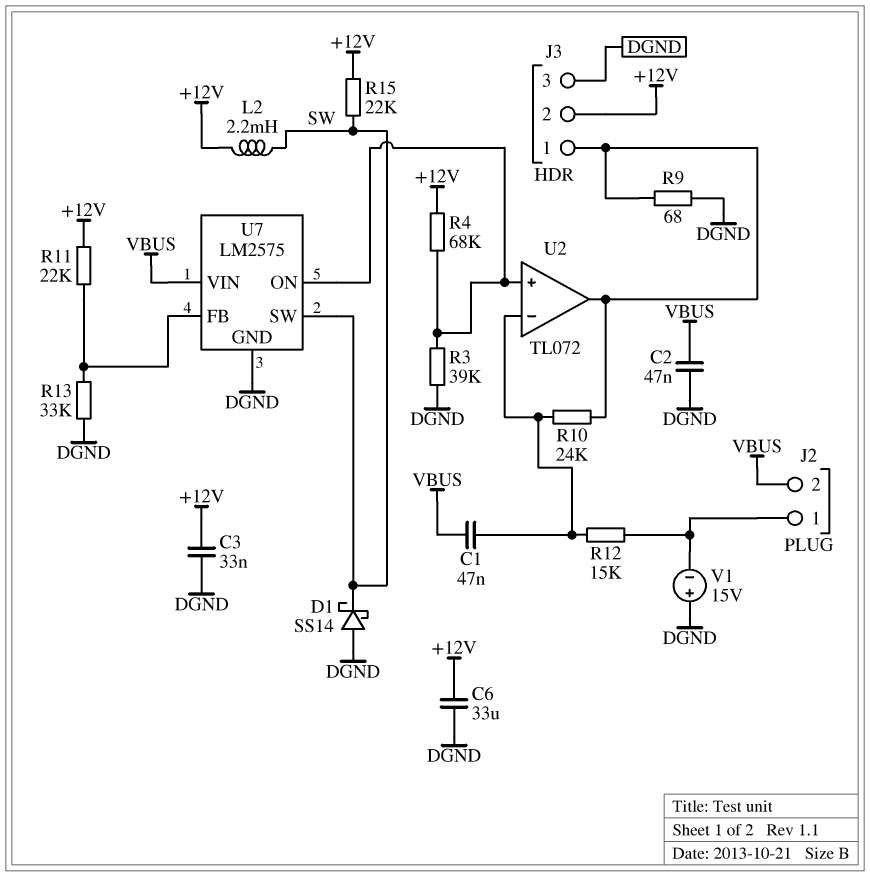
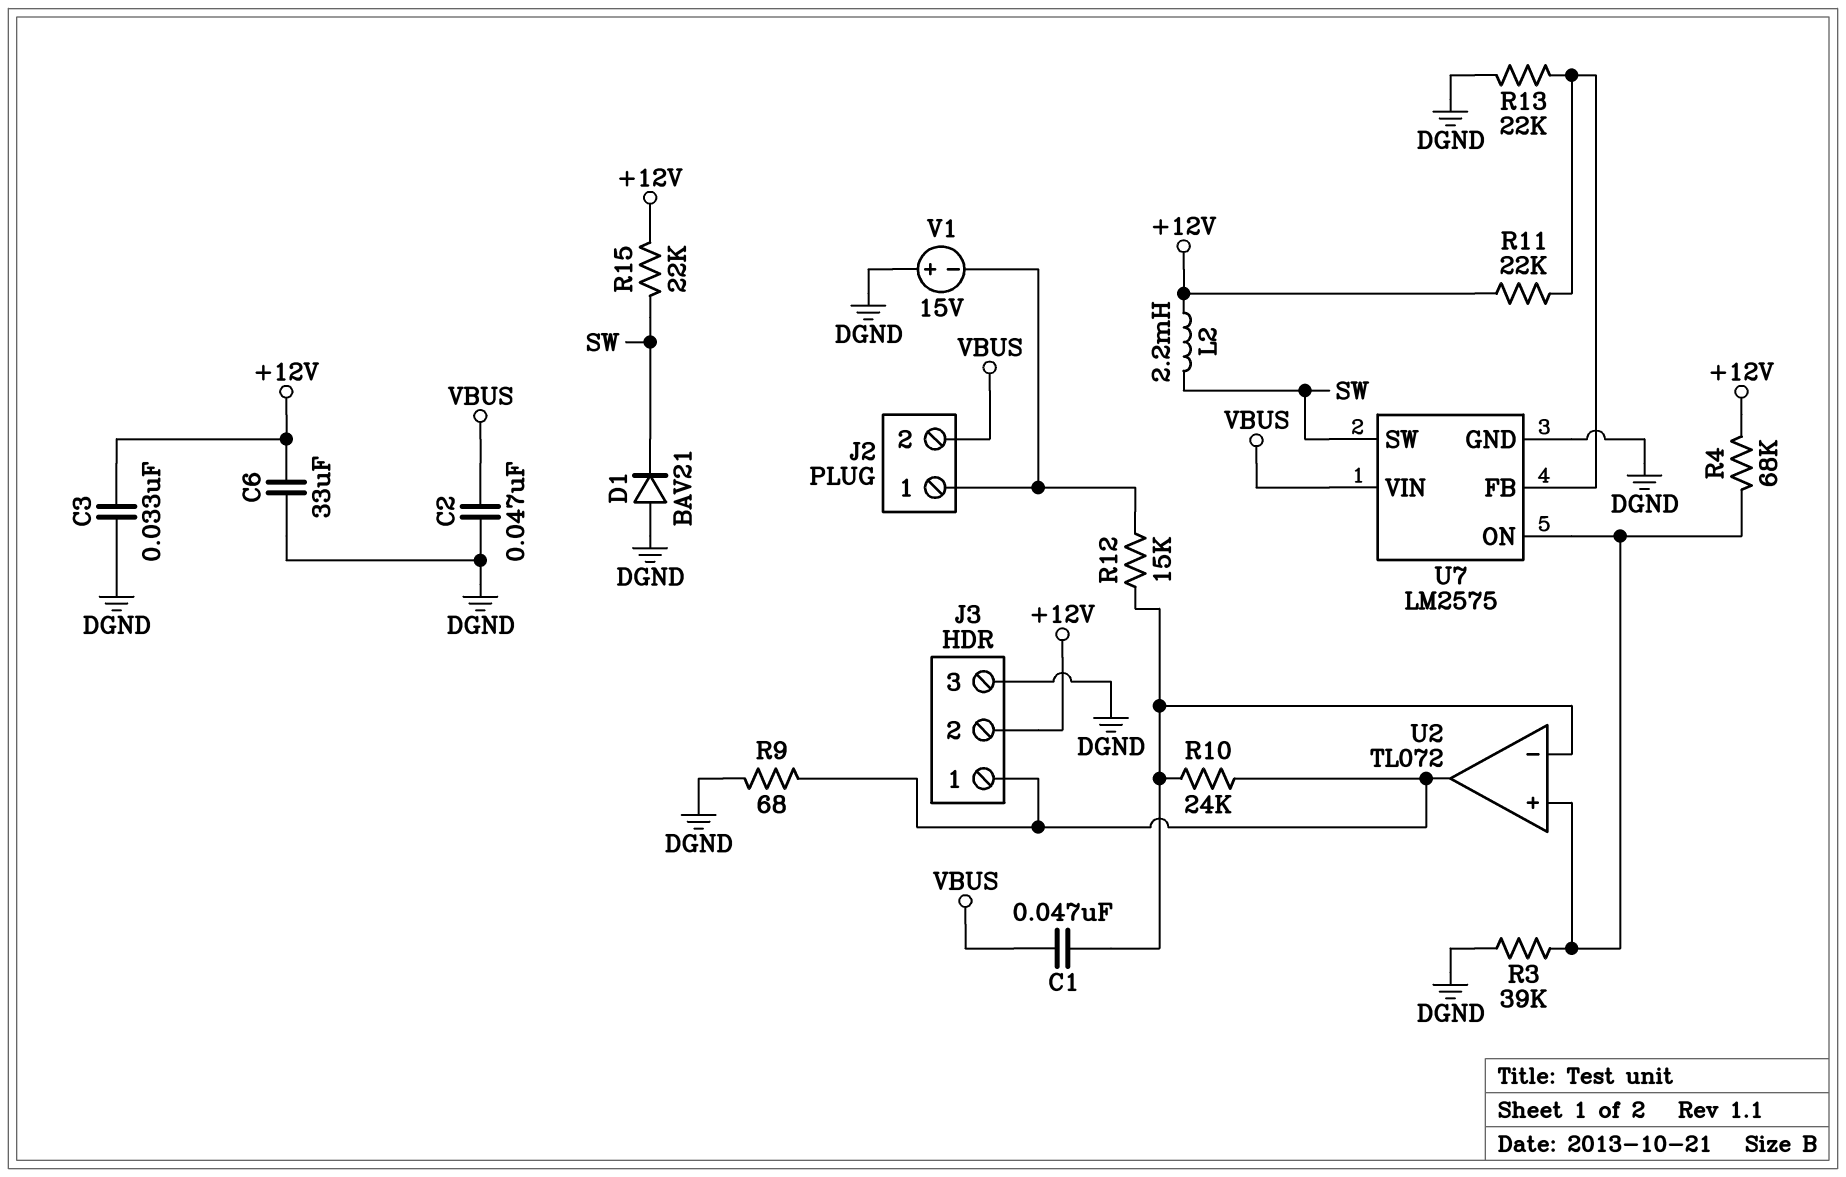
D1: schottky SS14 (A DGND, K SW) -> diode BAV21 (A DGND, K SW)
R13: 33k (DGND, U7/FB) -> 22k (DGND, U7/FB)

